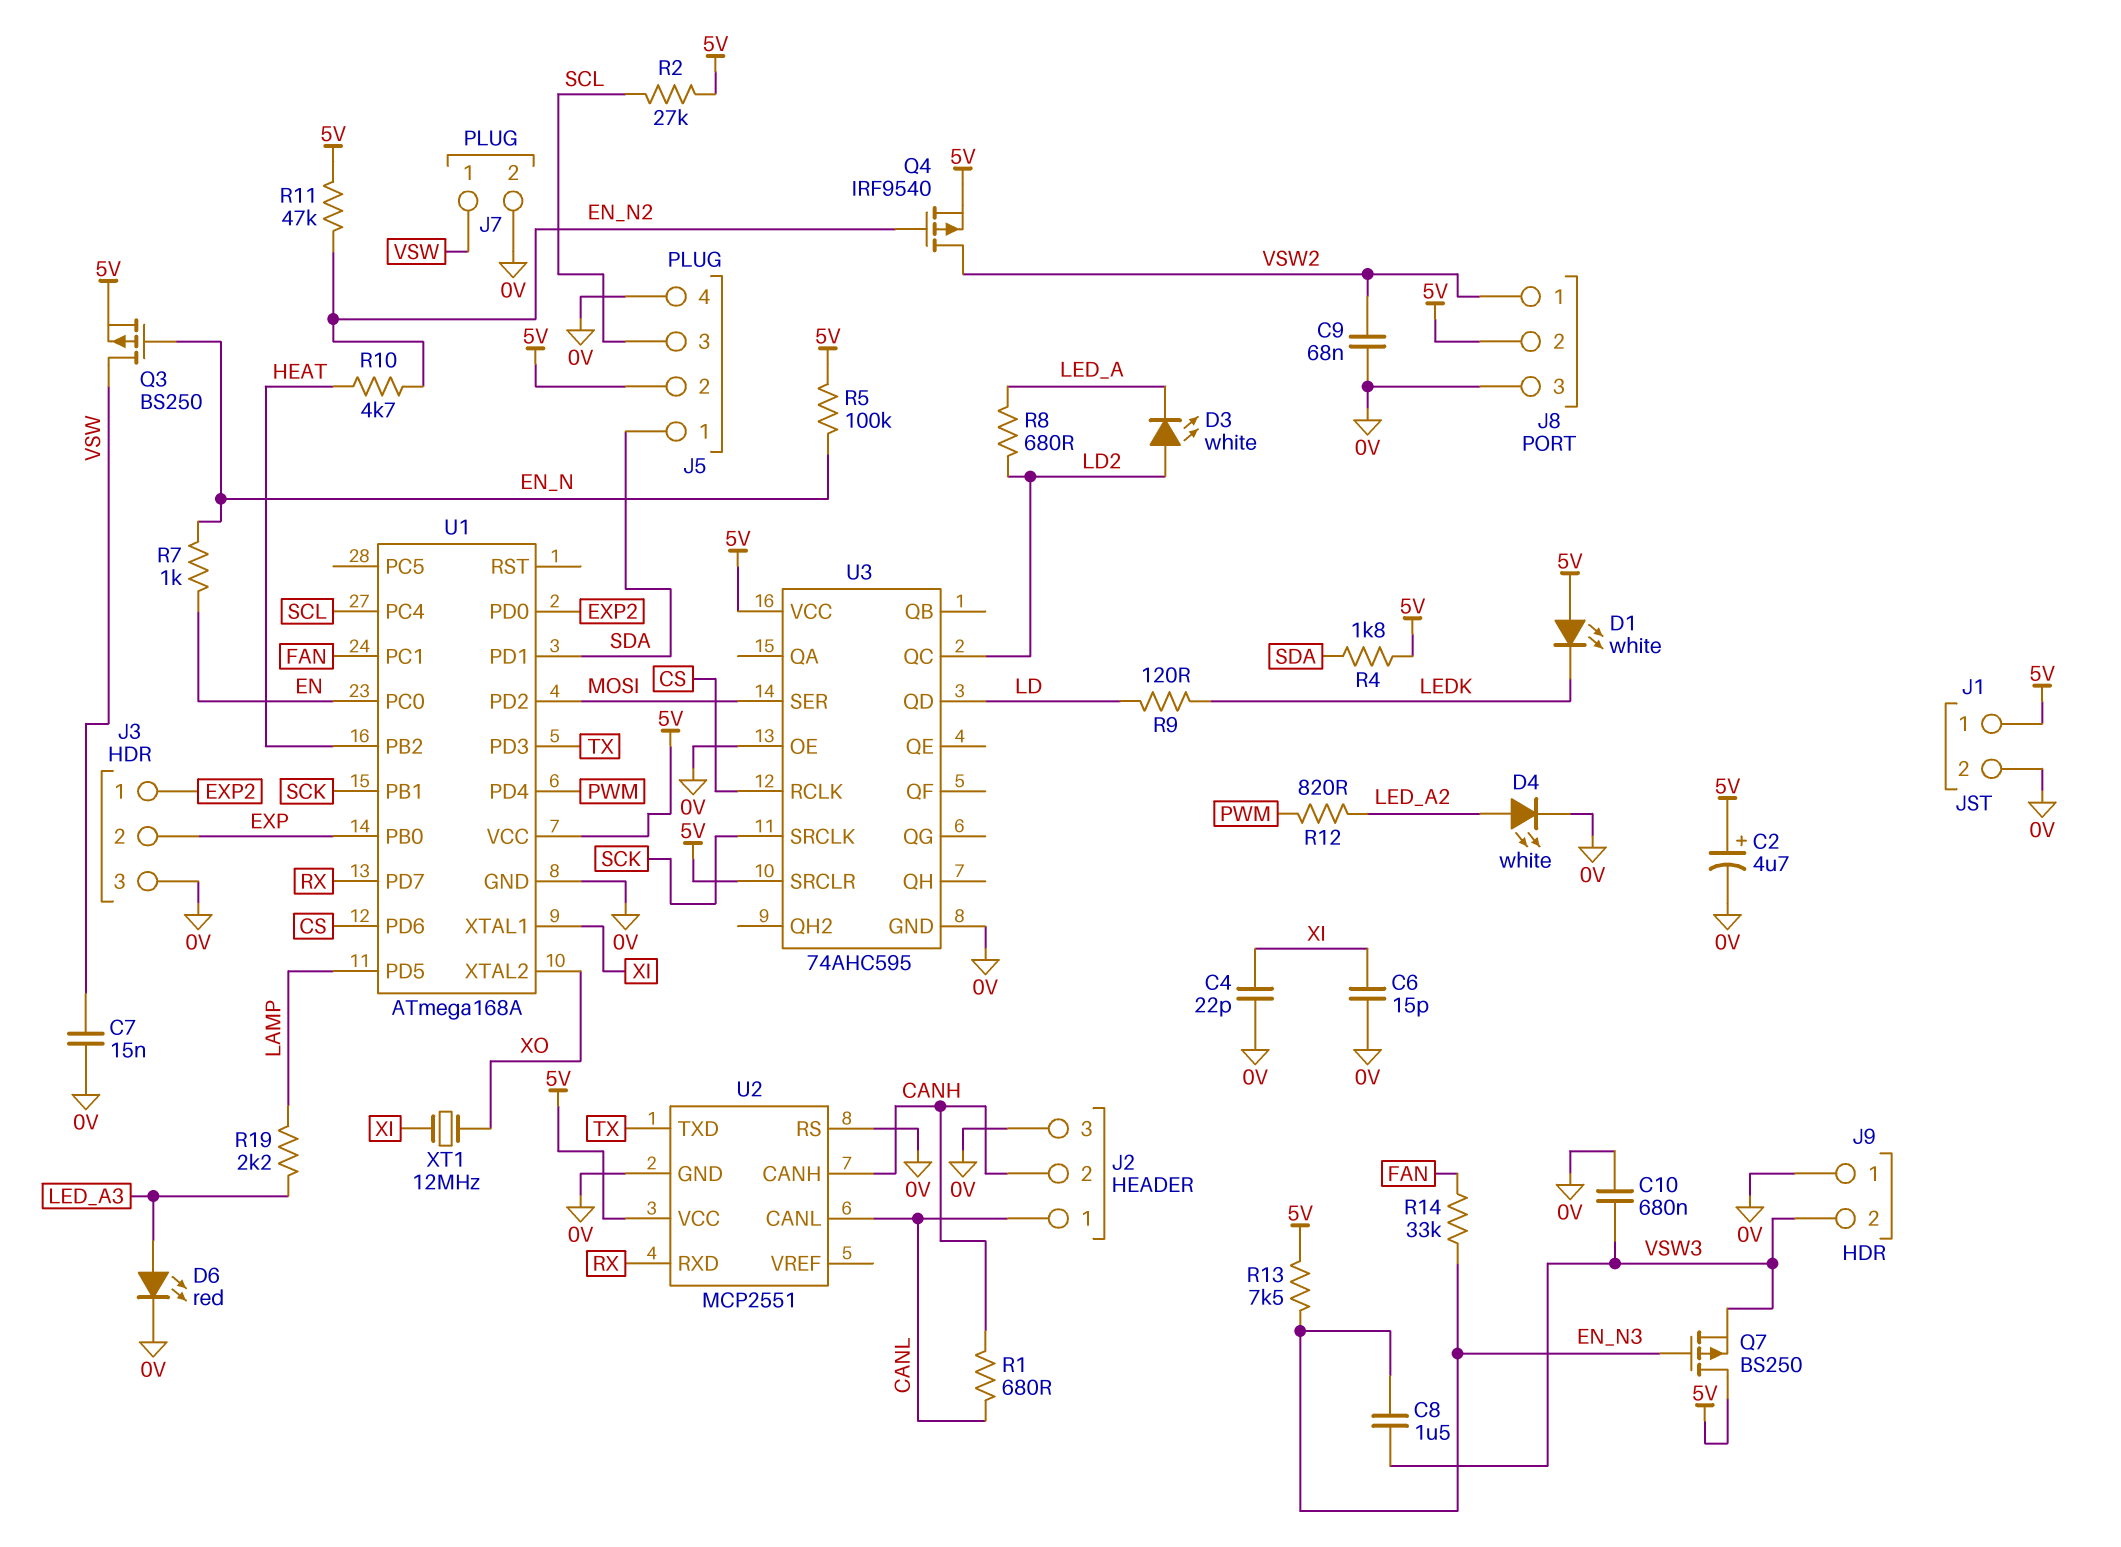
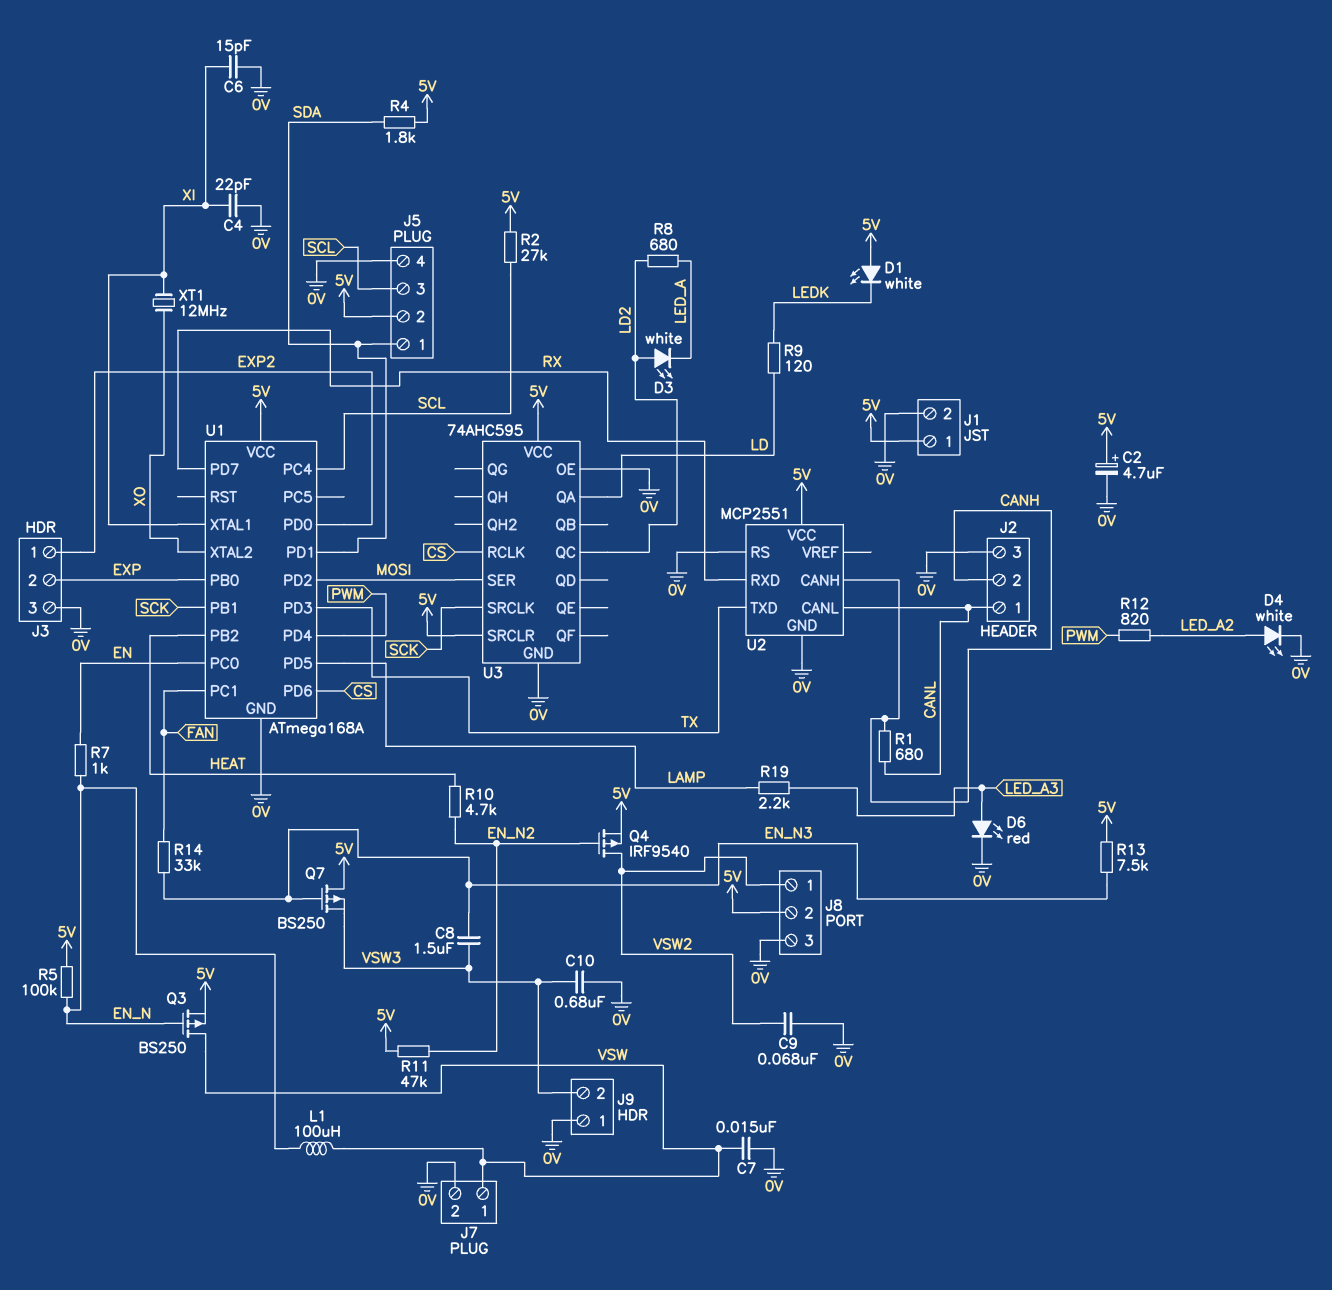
L1: none -> 100uH (EN_N, VSW)
U3 pin QA: none -> LD
U3 pin QD: LD -> none

